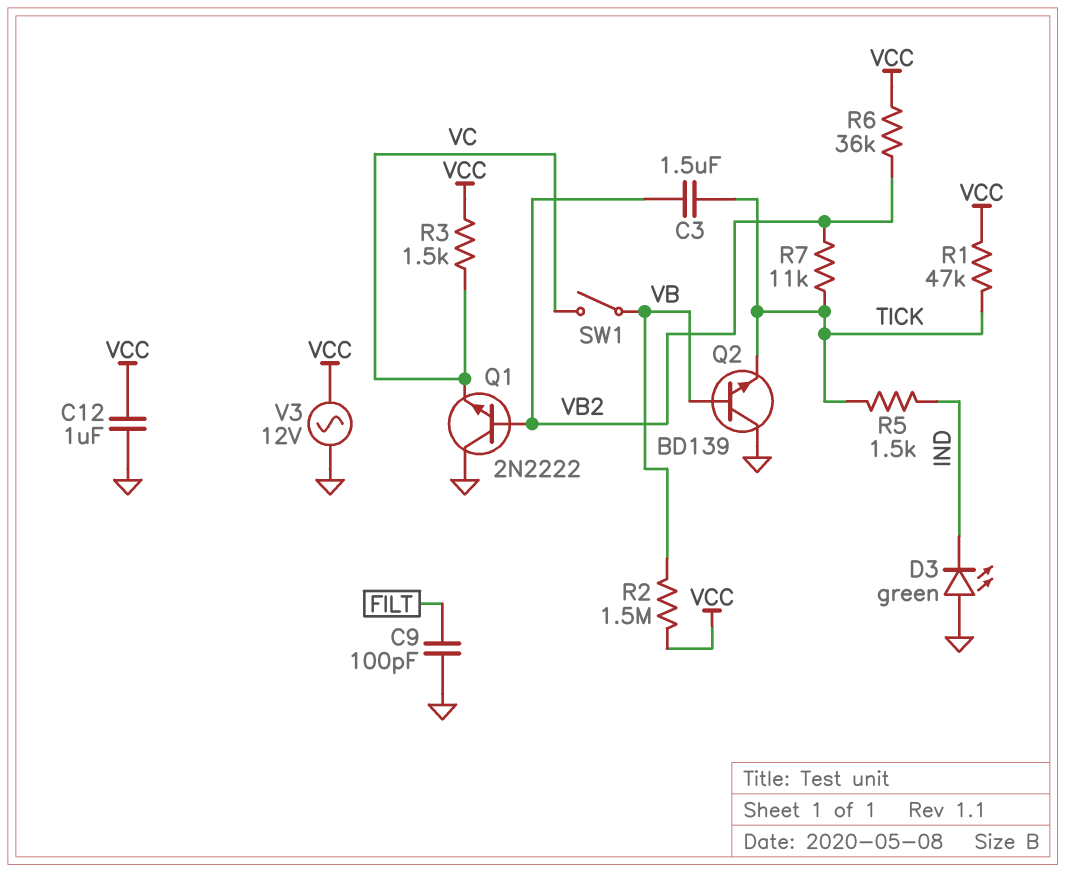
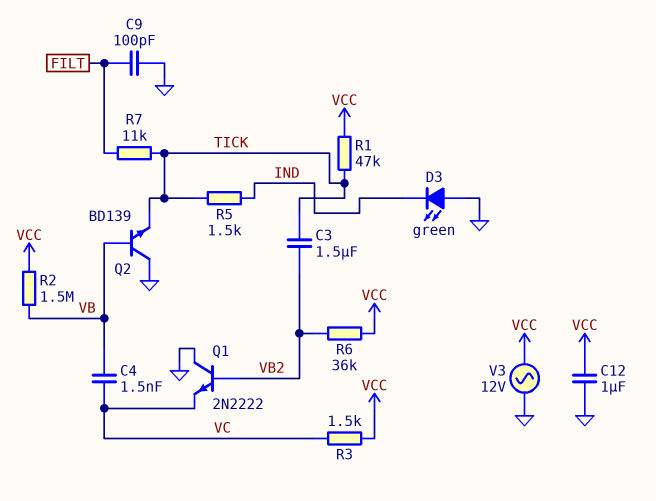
C4: none -> 1.5nF (VB, VC)
R7: 11k (TICK, VB2) -> 11k (FILT, TICK)
SW1: switch (VB, VC) -> none

